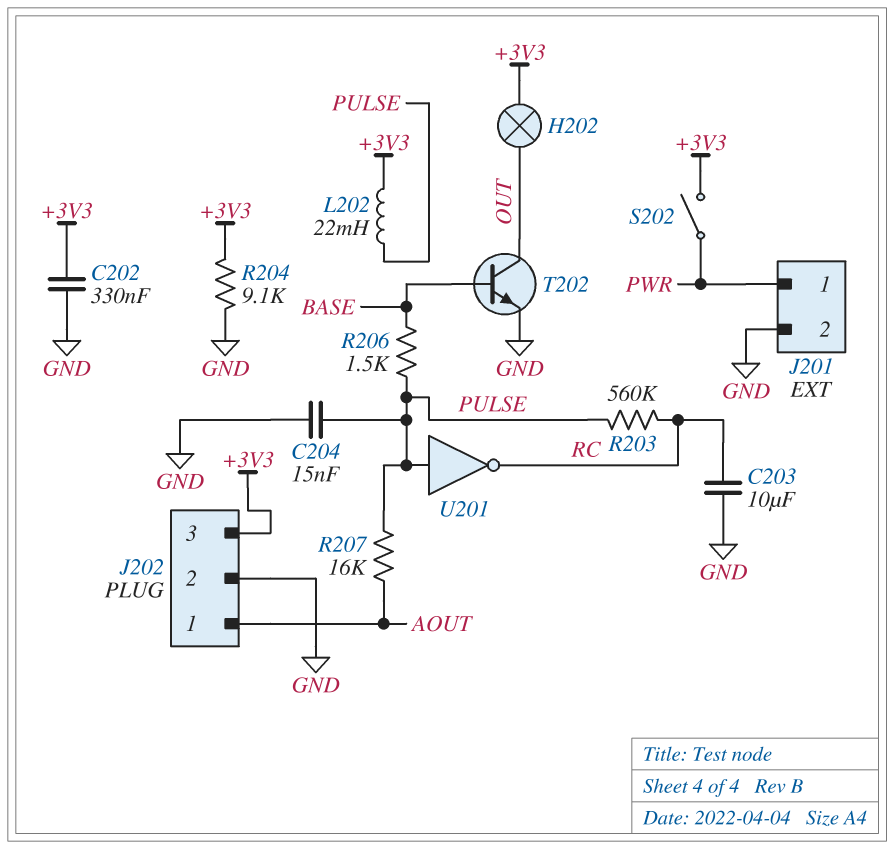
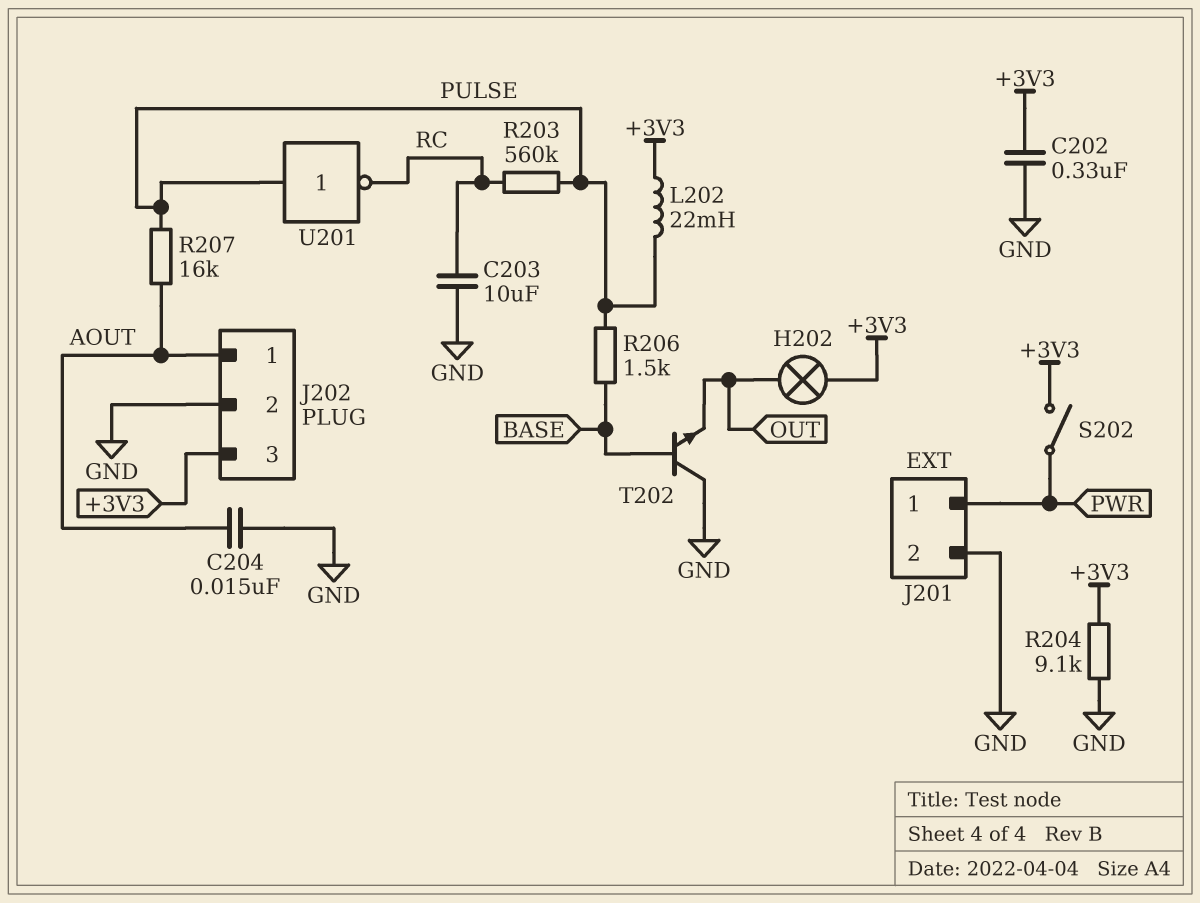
C204: 15nF (GND, PULSE) -> 15nF (AOUT, GND)
T202: NPN (B BASE, C OUT, E GND) -> NPN (B BASE, C GND, E OUT)

